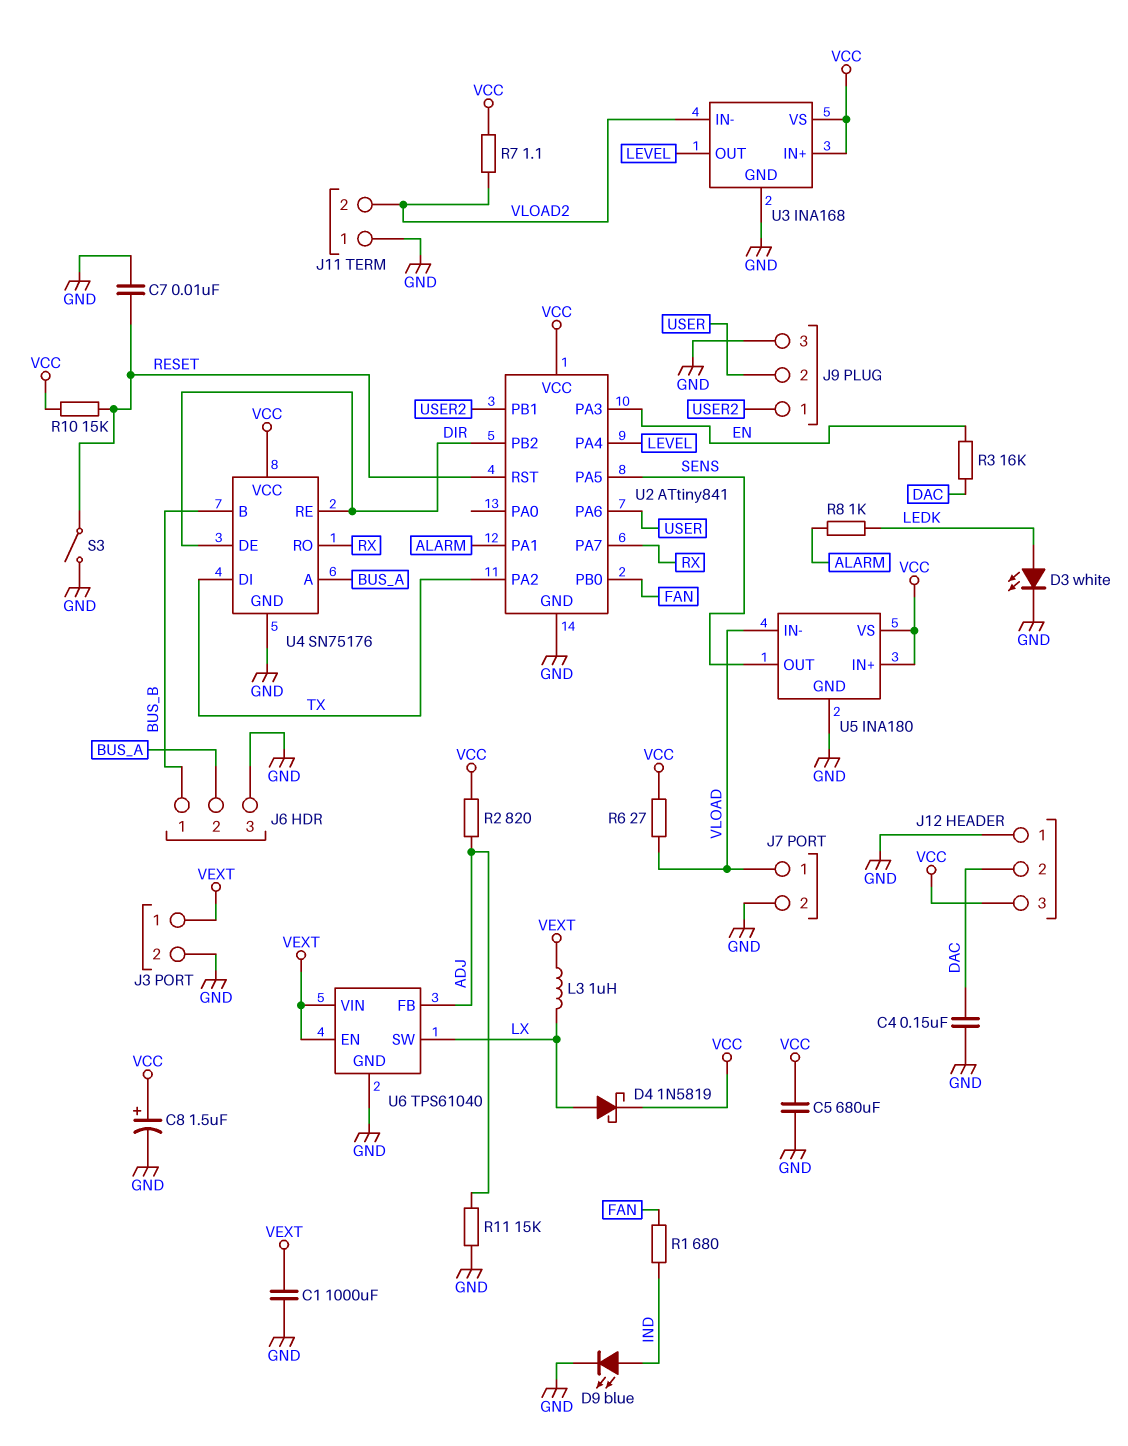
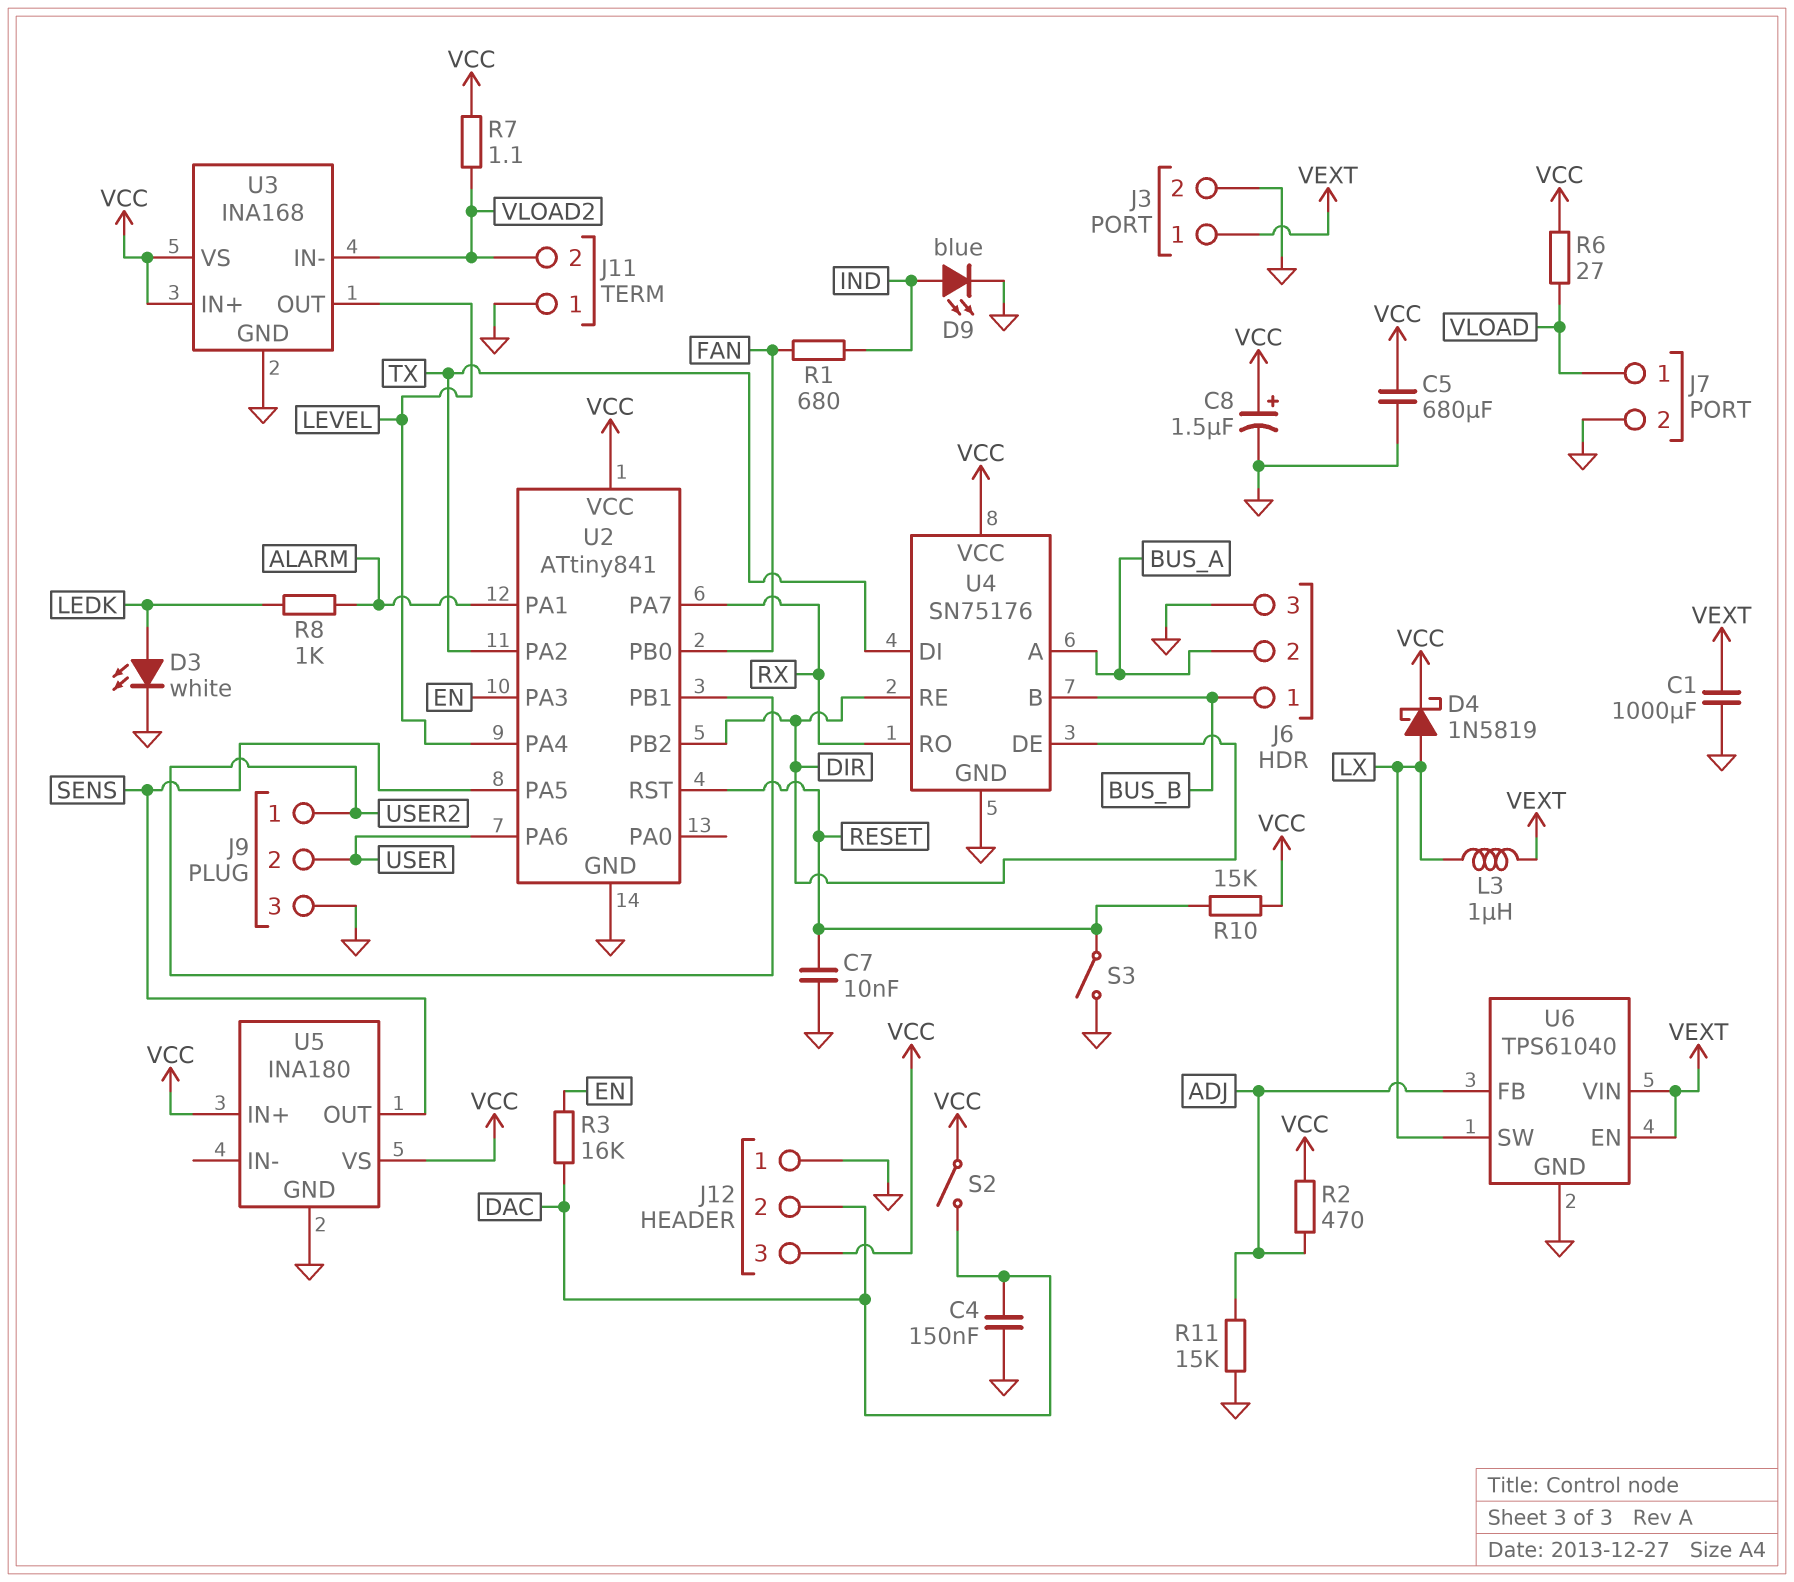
R2: 820 (ADJ, VCC) -> 470 (ADJ, VCC)
S2: none -> switch (DAC, VCC)
U5 pin IN-: VLOAD -> none

